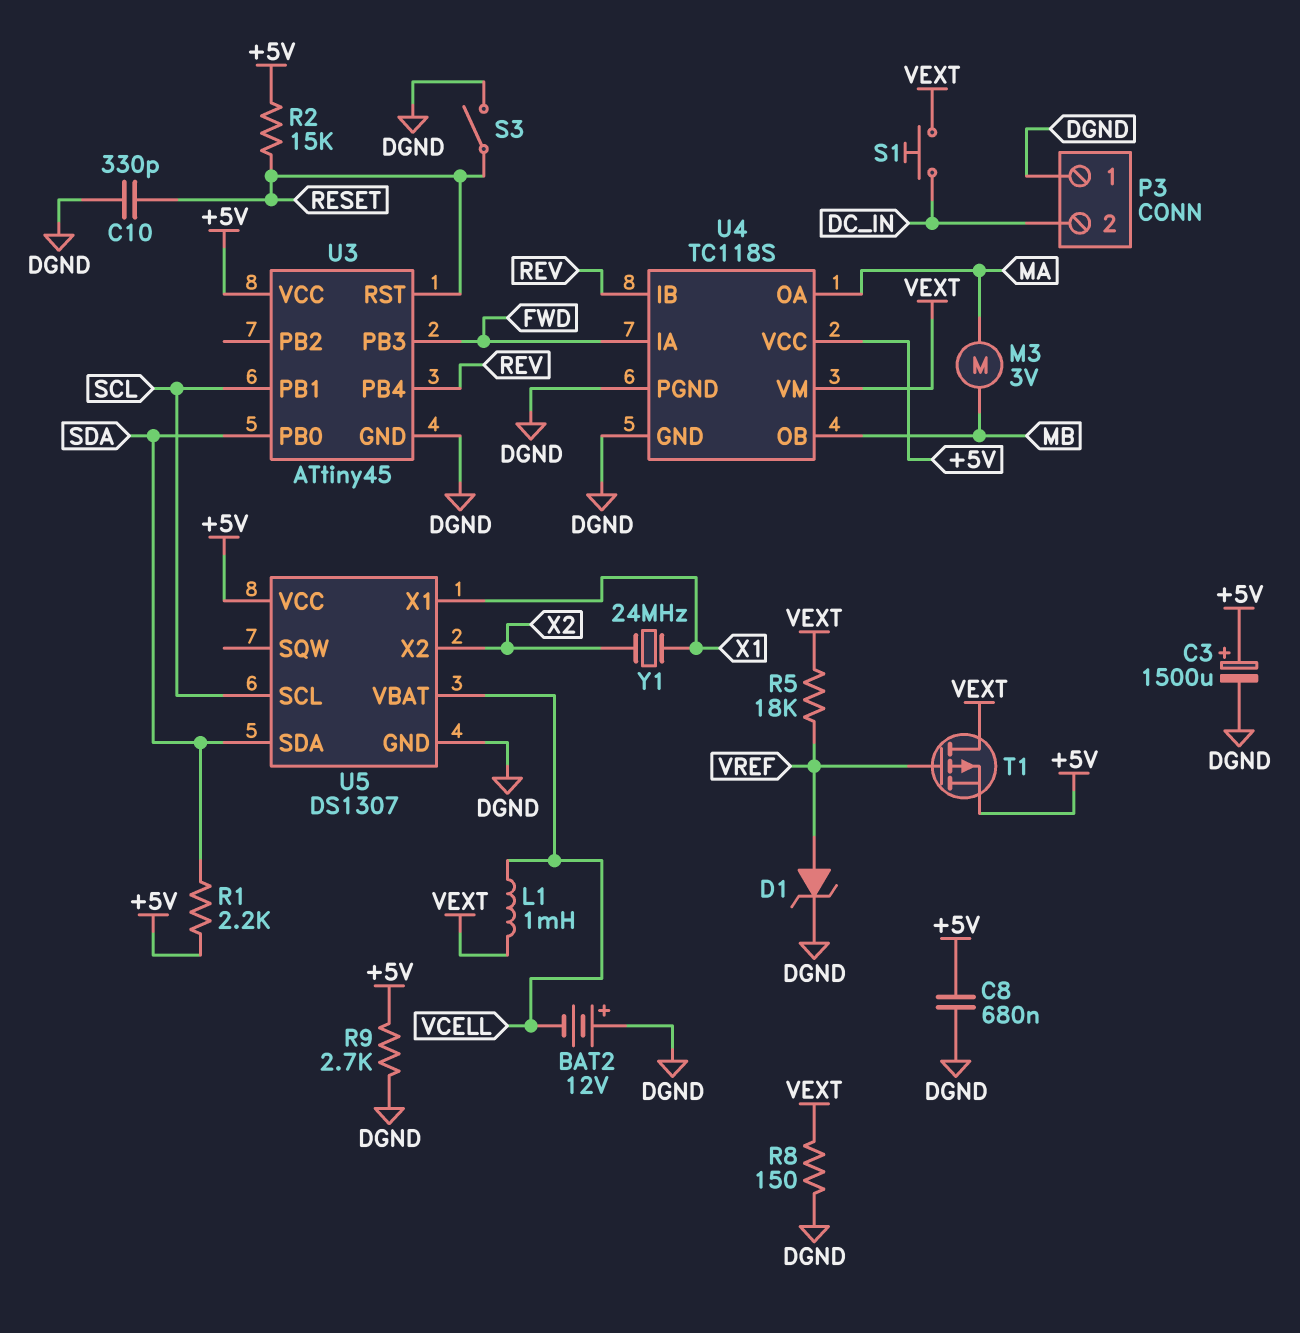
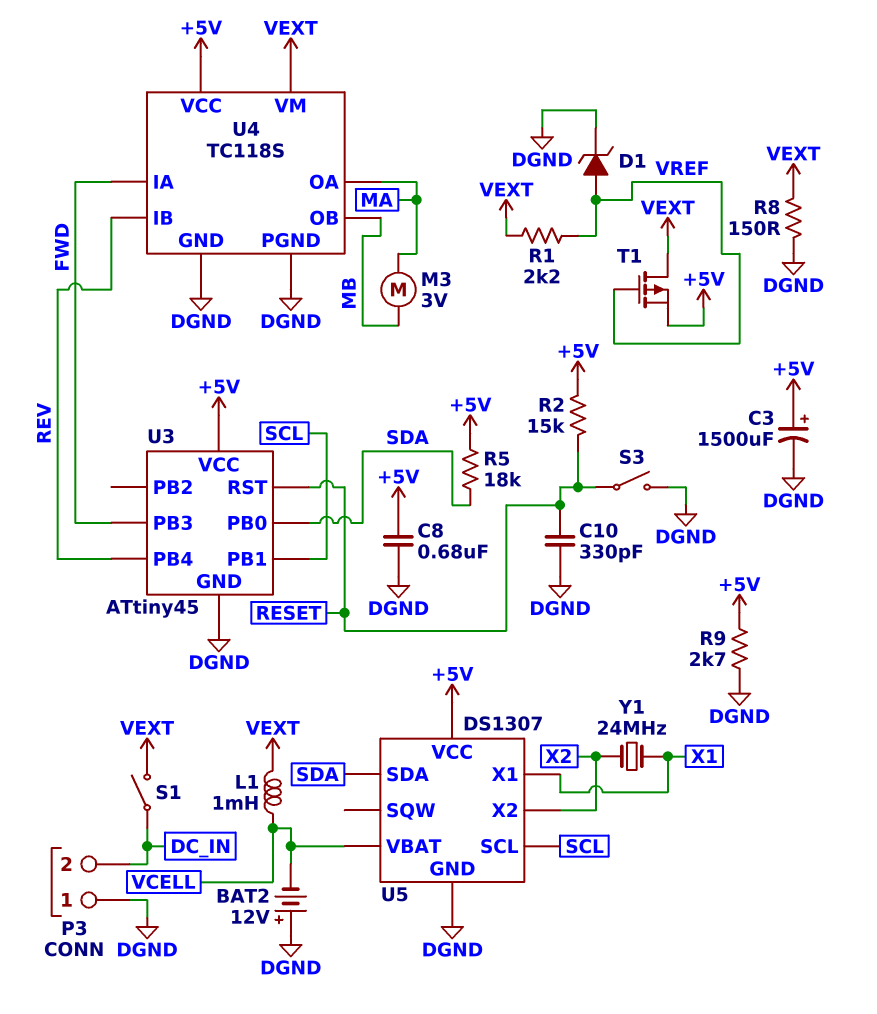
R1: 2.2k (+5V, SDA) -> 2.2k (VEXT, VREF)
R5: 18k (VEXT, VREF) -> 18k (+5V, SDA)
S1: button (DC_IN, VEXT) -> switch (DC_IN, VEXT)

